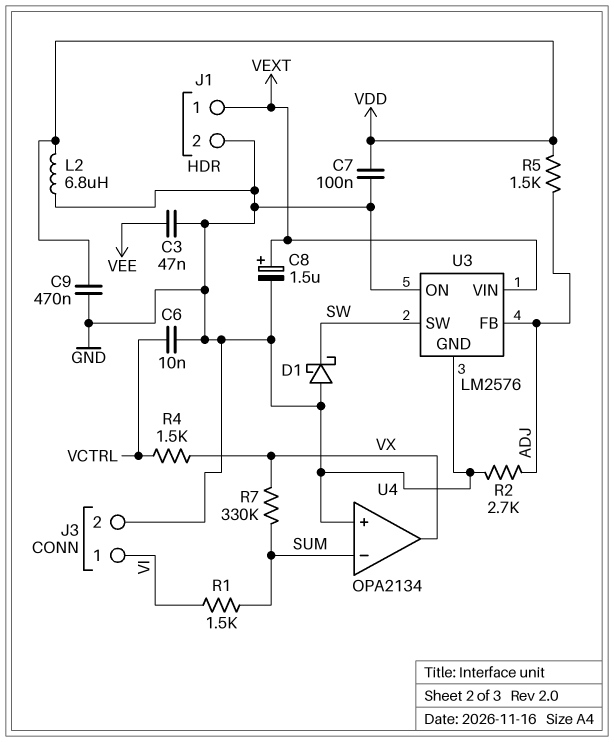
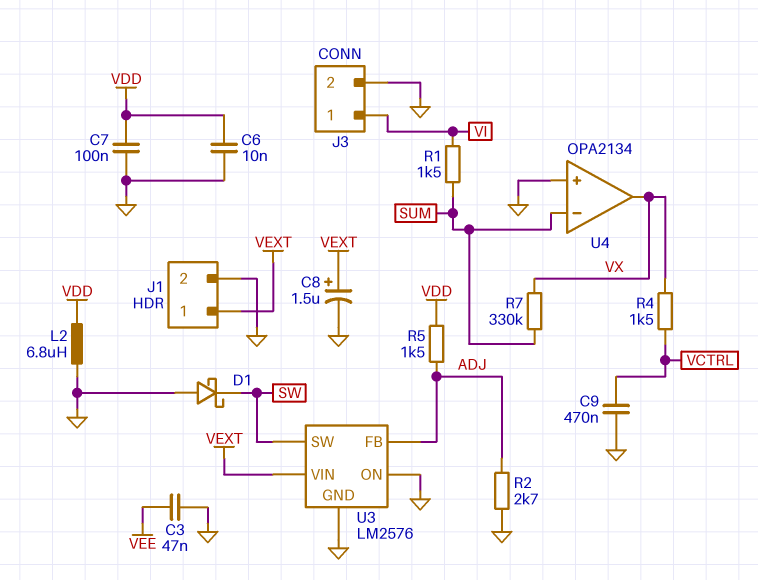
C6: 10nF (GND, VCTRL) -> 10nF (GND, VDD)
C9: 470nF (GND, VDD) -> 470nF (GND, VCTRL)

